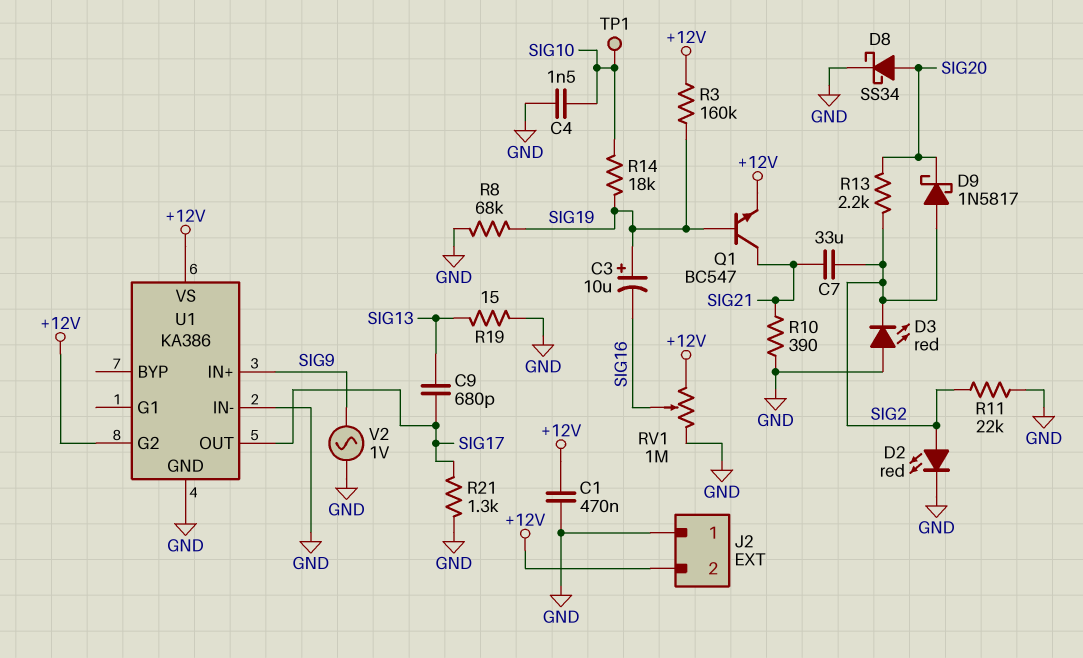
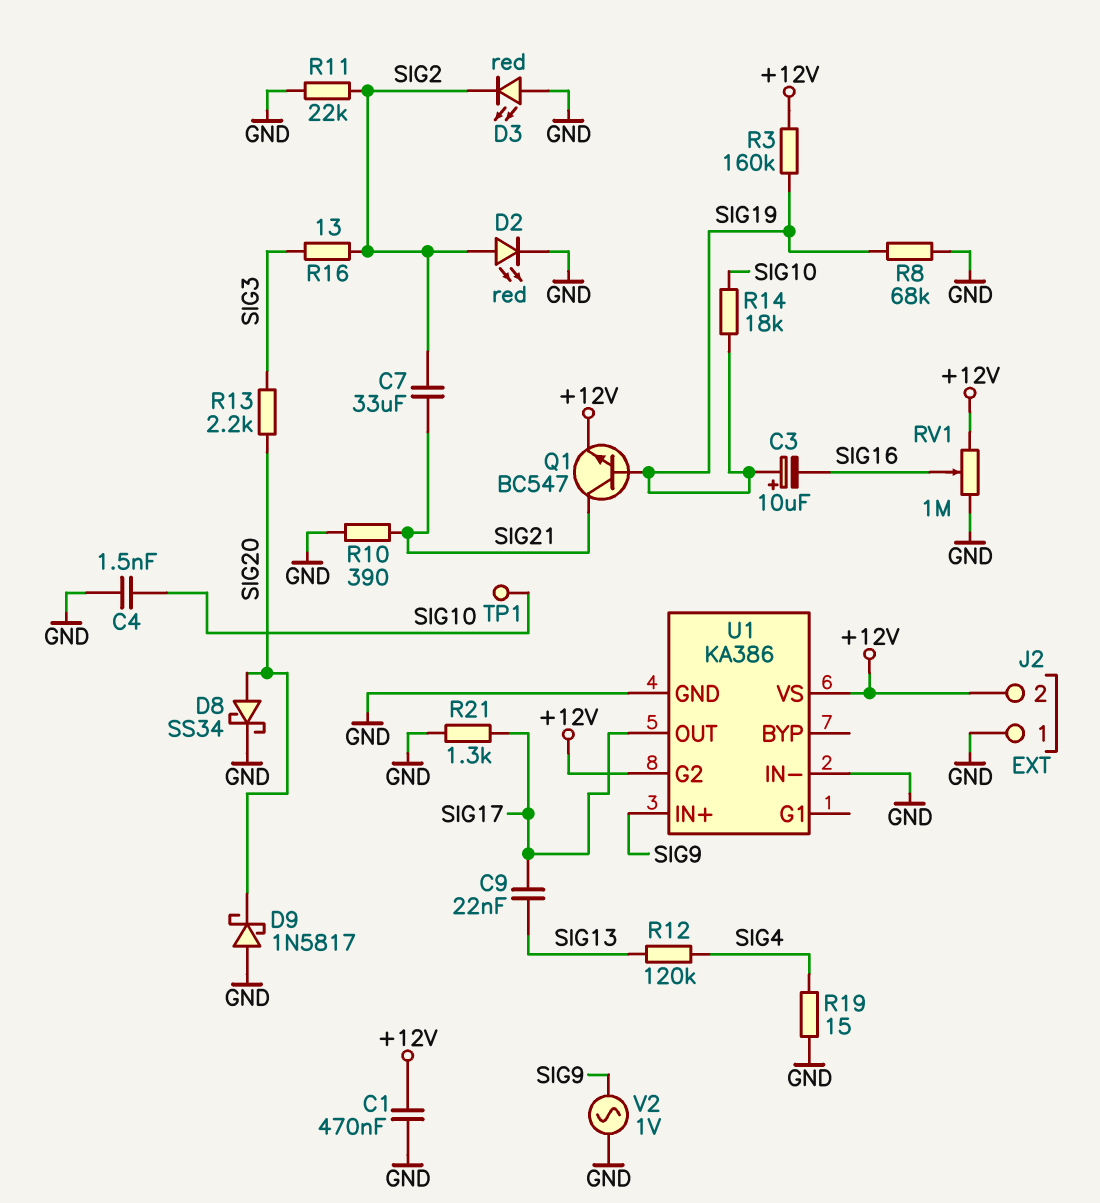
C9: 680pF (SIG13, SIG17) -> 22nF (SIG13, SIG17)
D9: schottky 1N5817 (A SIG2, K SIG20) -> schottky 1N5817 (A GND, K SIG20)
R12: none -> 120k (SIG4, SIG13)
R13: 2.2k (SIG2, SIG20) -> 2.2k (SIG3, SIG20)
R16: none -> 13 (SIG2, SIG3)
R19: 15 (GND, SIG13) -> 15 (GND, SIG4)

